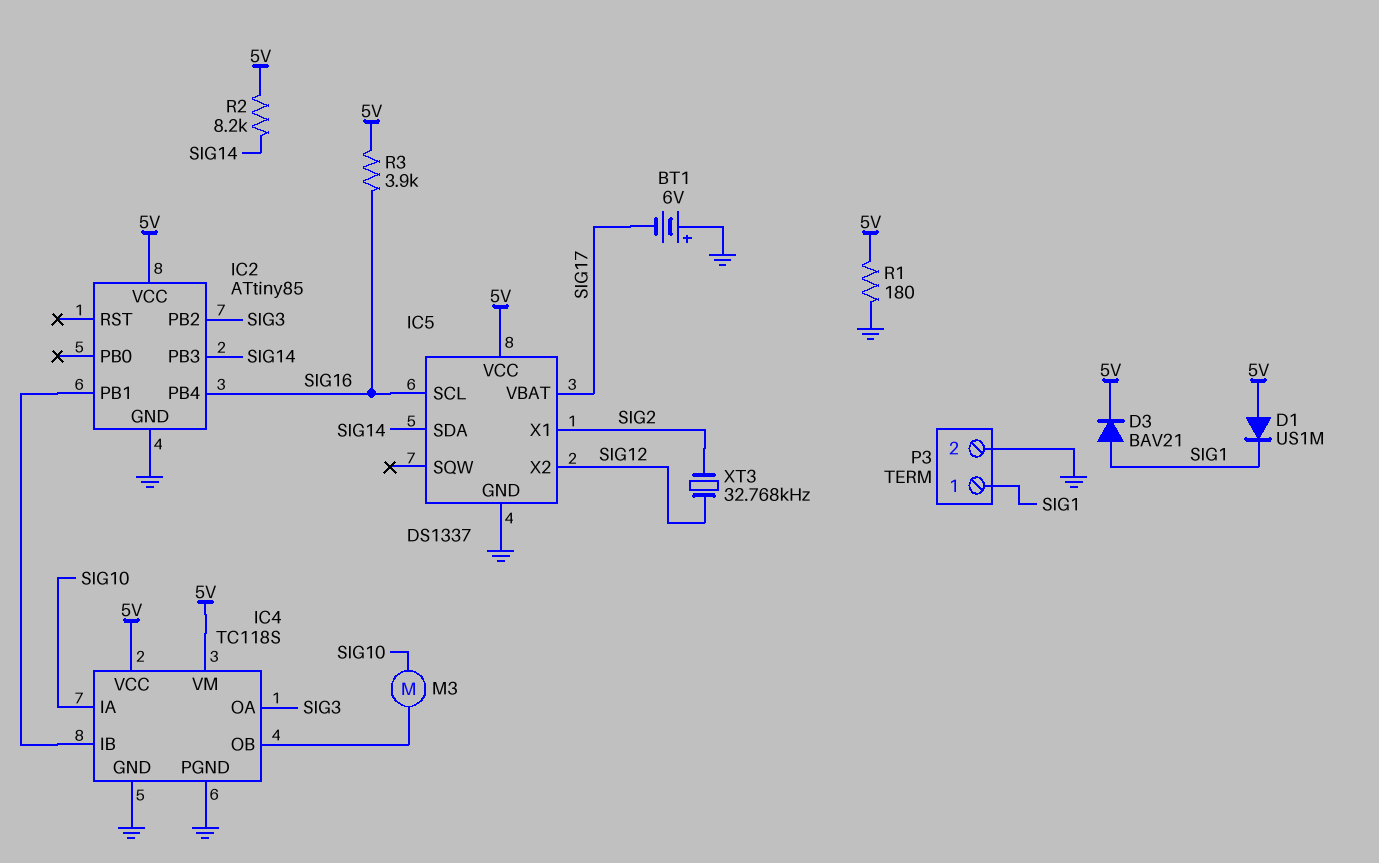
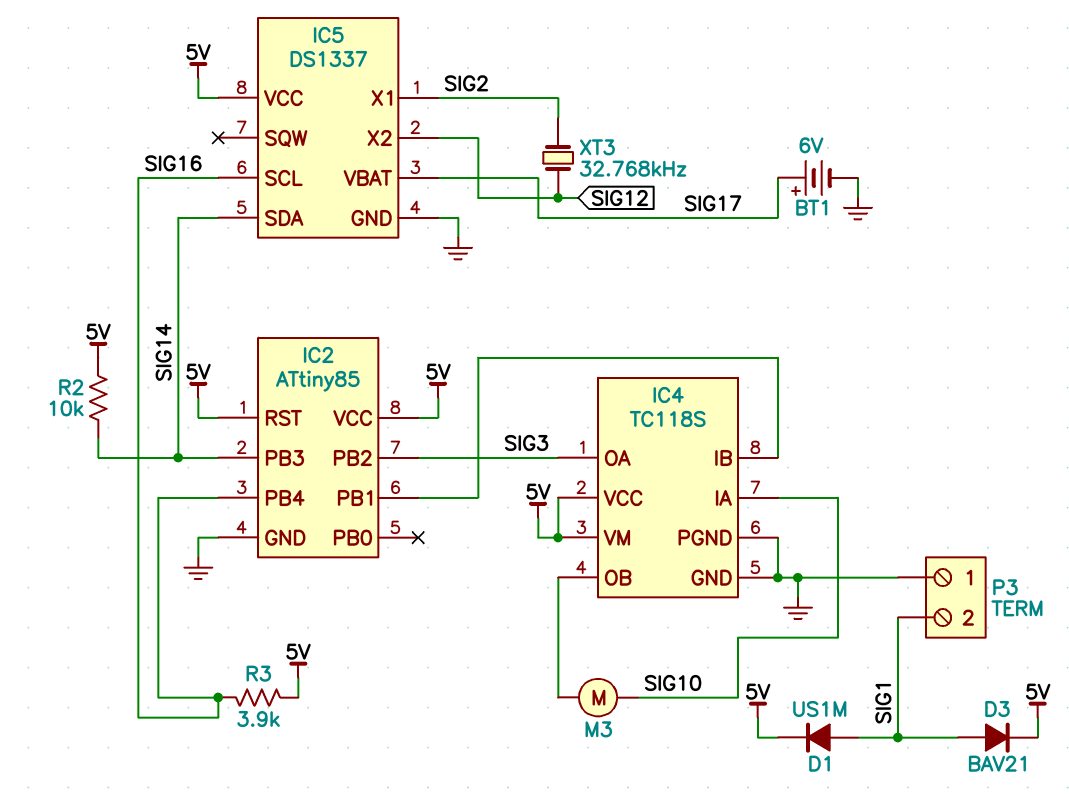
BT1: 6V (plus GND, minus SIG17) -> 6V (plus SIG17, minus GND)
D1: diode US1M (A 5V, K SIG1) -> diode US1M (A SIG1, K 5V)
IC2 pin RST: none -> 5V
P3 pin 1: SIG1 -> GND
P3 pin 2: GND -> SIG1
R1: 180 (5V, GND) -> none
R2: 8.2k (5V, SIG14) -> 10k (5V, SIG14)

